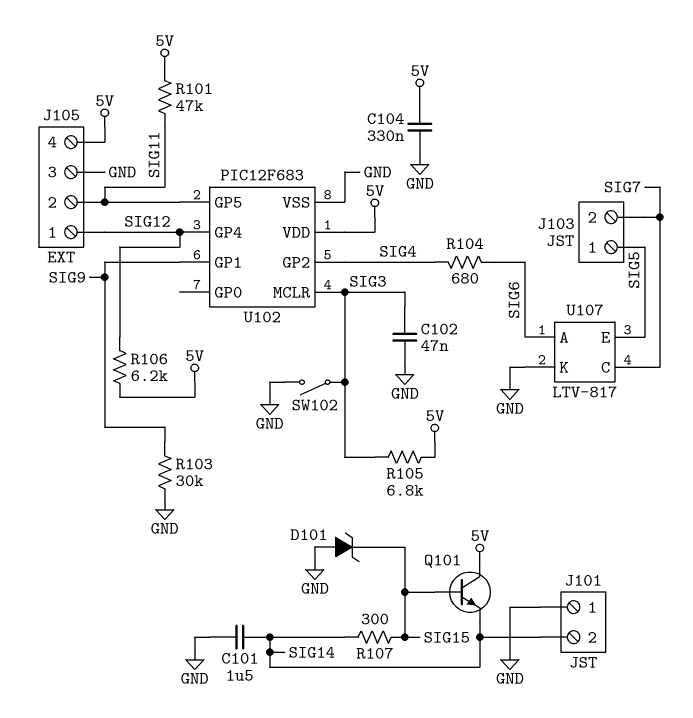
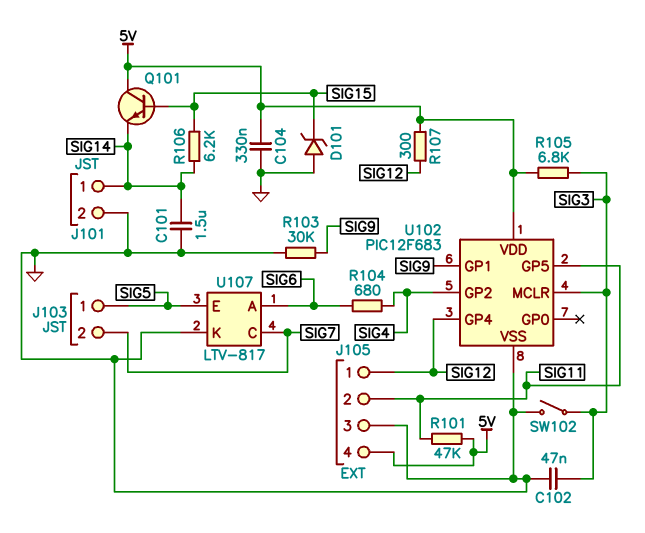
J101 pin 1: GND -> SIG14
J101 pin 2: SIG14 -> GND
R106: 6.2k (5V, SIG12) -> 6.2k (SIG14, SIG15)
R107: 300 (SIG14, SIG15) -> 300 (5V, SIG12)

